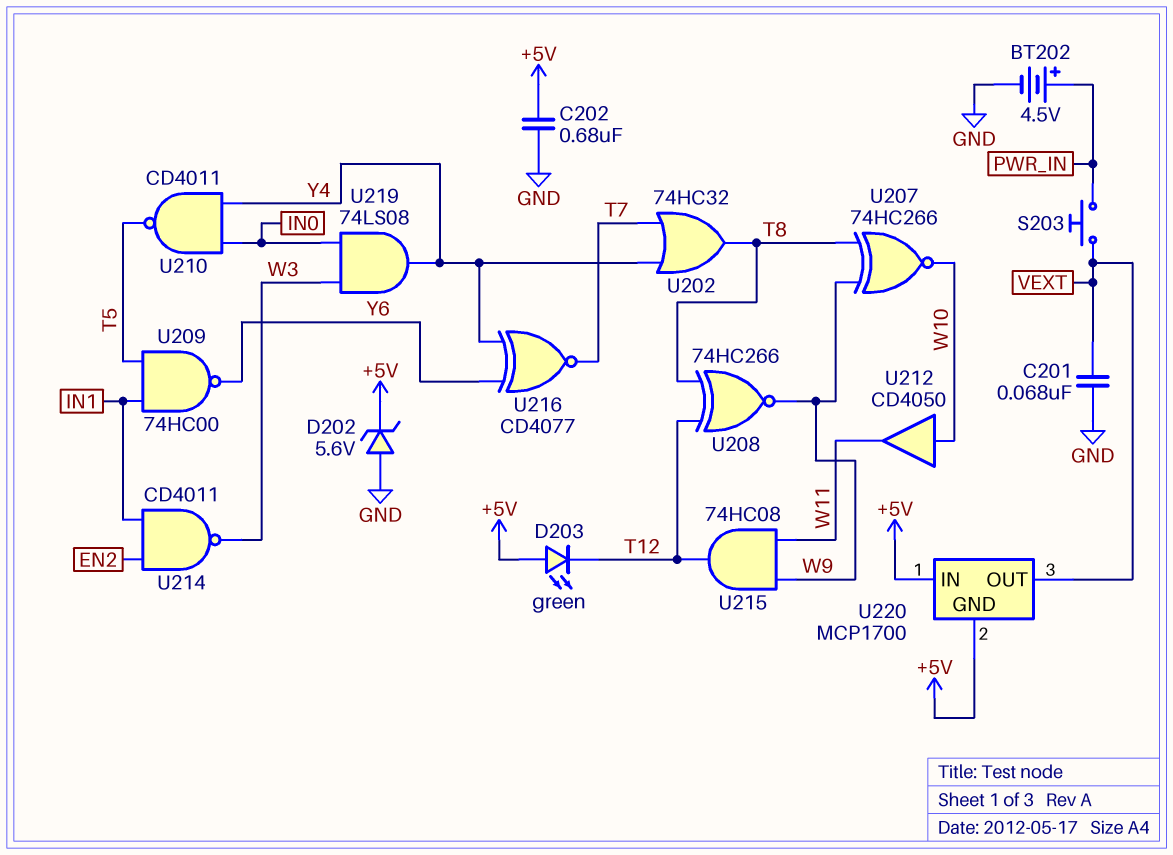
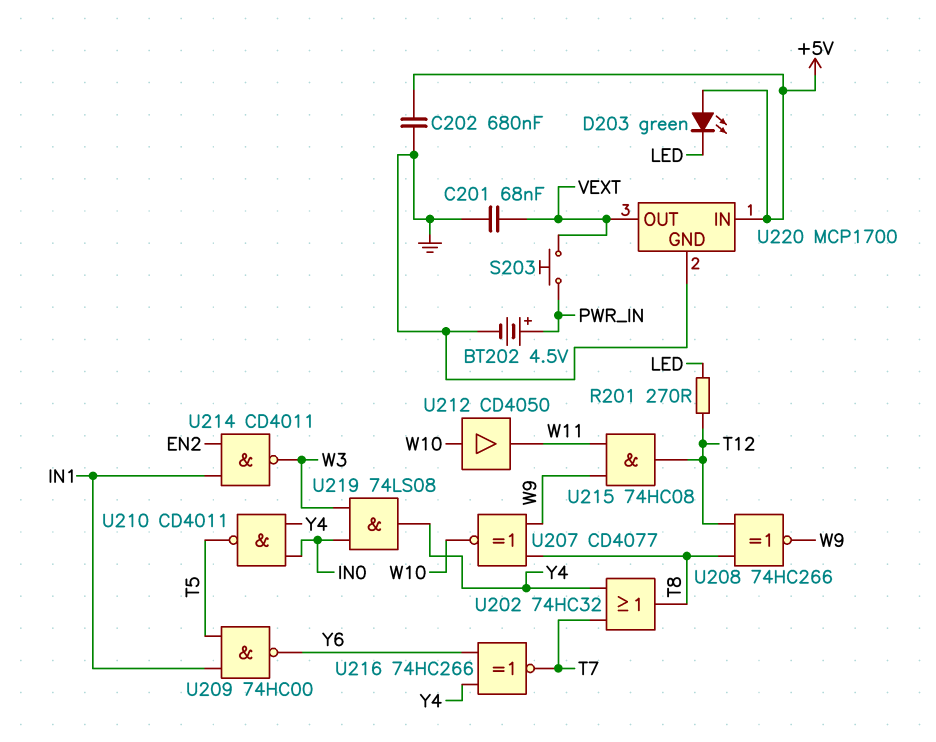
D202: zener 5.6V (A GND, K +5V) -> none
D203: LED green (A +5V, K T12) -> LED green (A +5V, K LED)
R201: none -> 270 (LED, T12)
U207: XNOR 74HC266 (in T8, in W9, out W10) -> XNOR CD4077 (in T8, in W9, out W10)
U216: XNOR CD4077 (in Y4, in Y6, out T7) -> XNOR 74HC266 (in Y4, in Y6, out T7)
U220 pin GND: +5V -> GND

